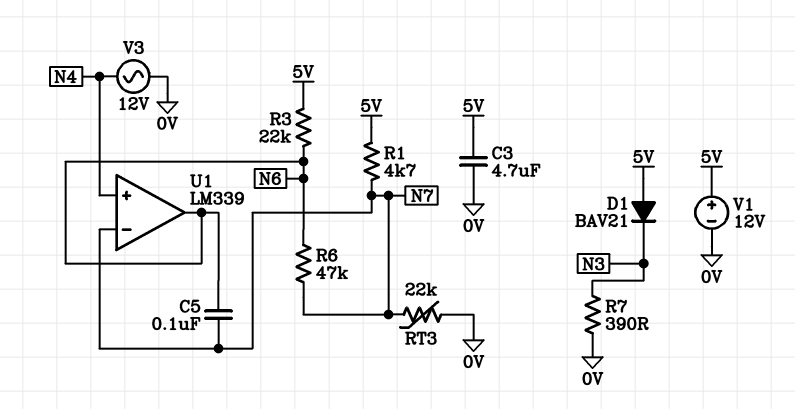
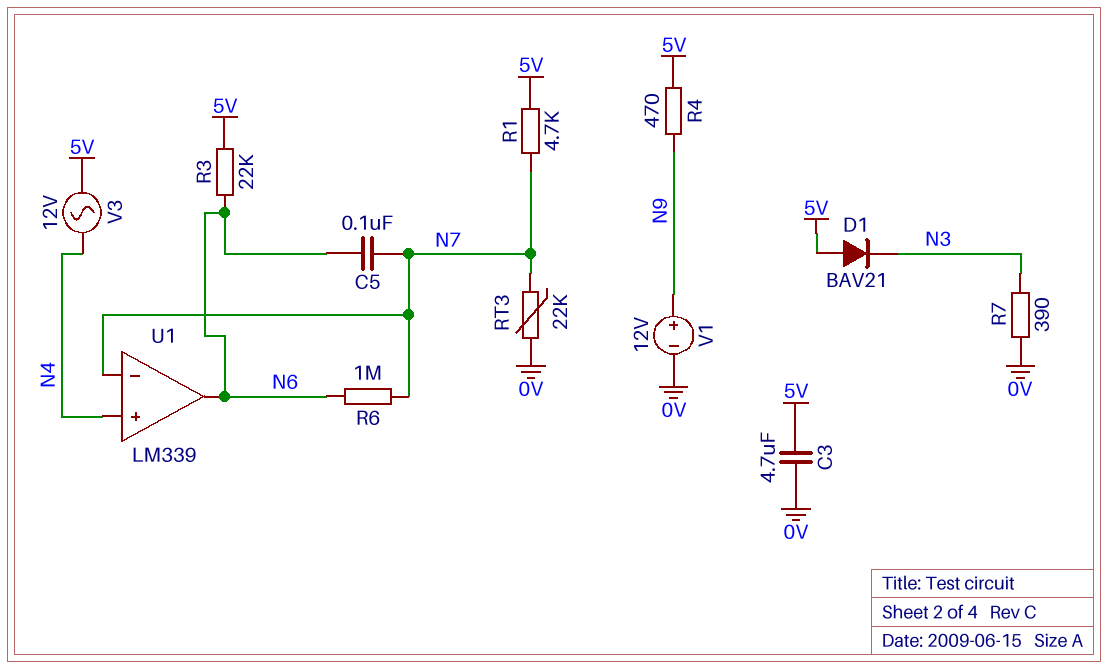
R4: none -> 470 (5V, N9)
R6: 47k (N6, N7) -> 1M (N6, N7)
V1: 12V (plus 5V, minus 0V) -> 12V (plus N9, minus 0V)
V3: AC 12V (0V, N4) -> AC 12V (5V, N4)

